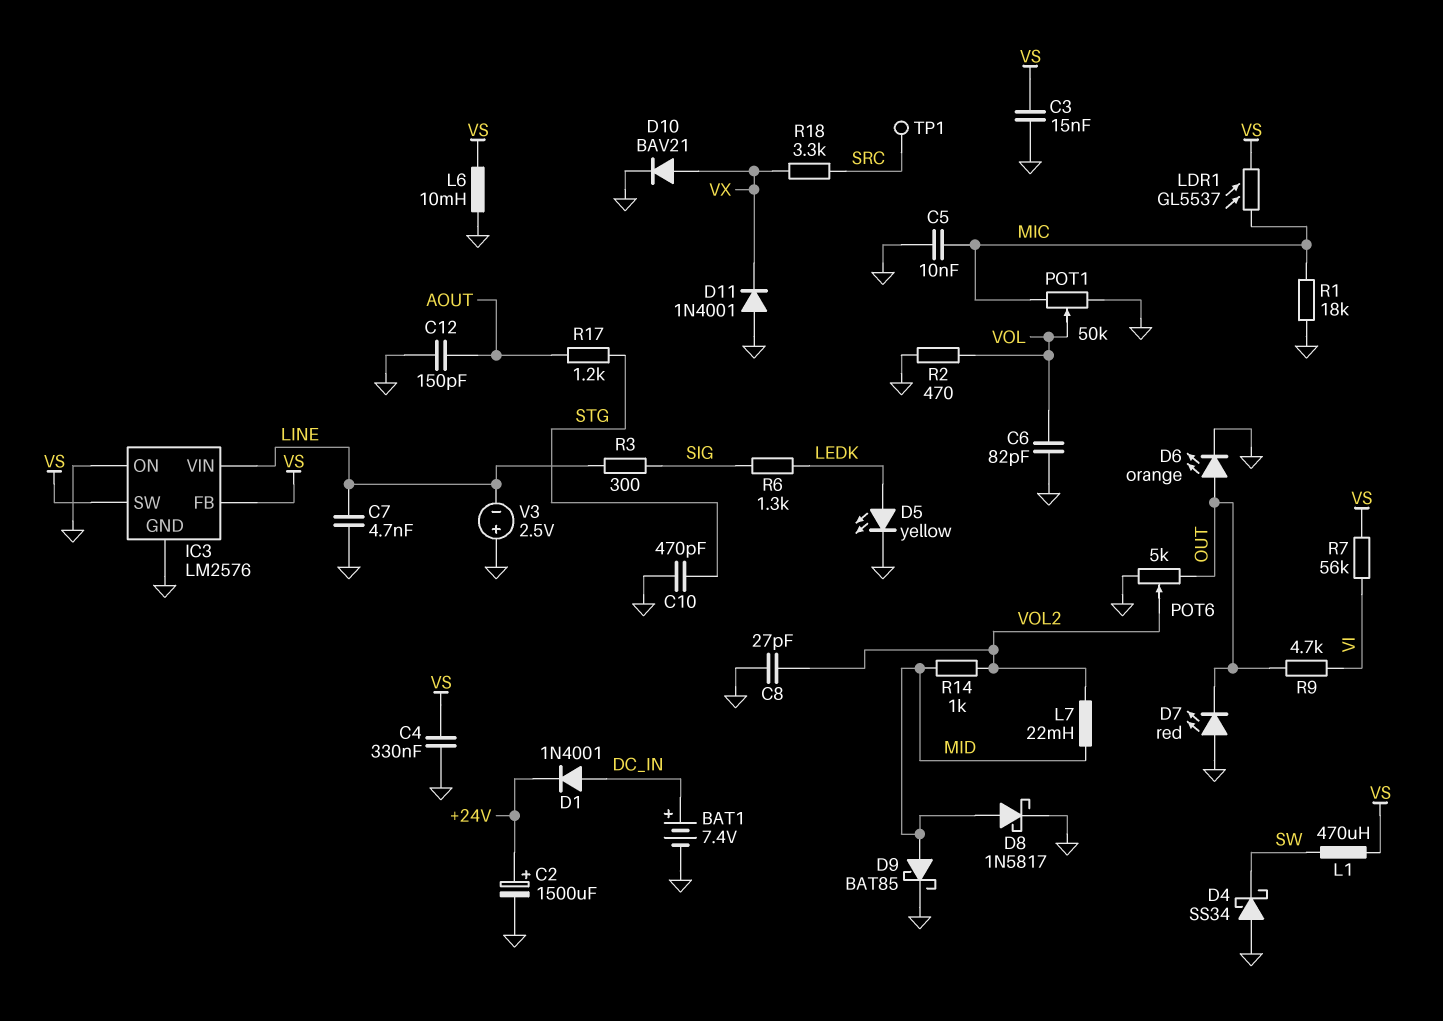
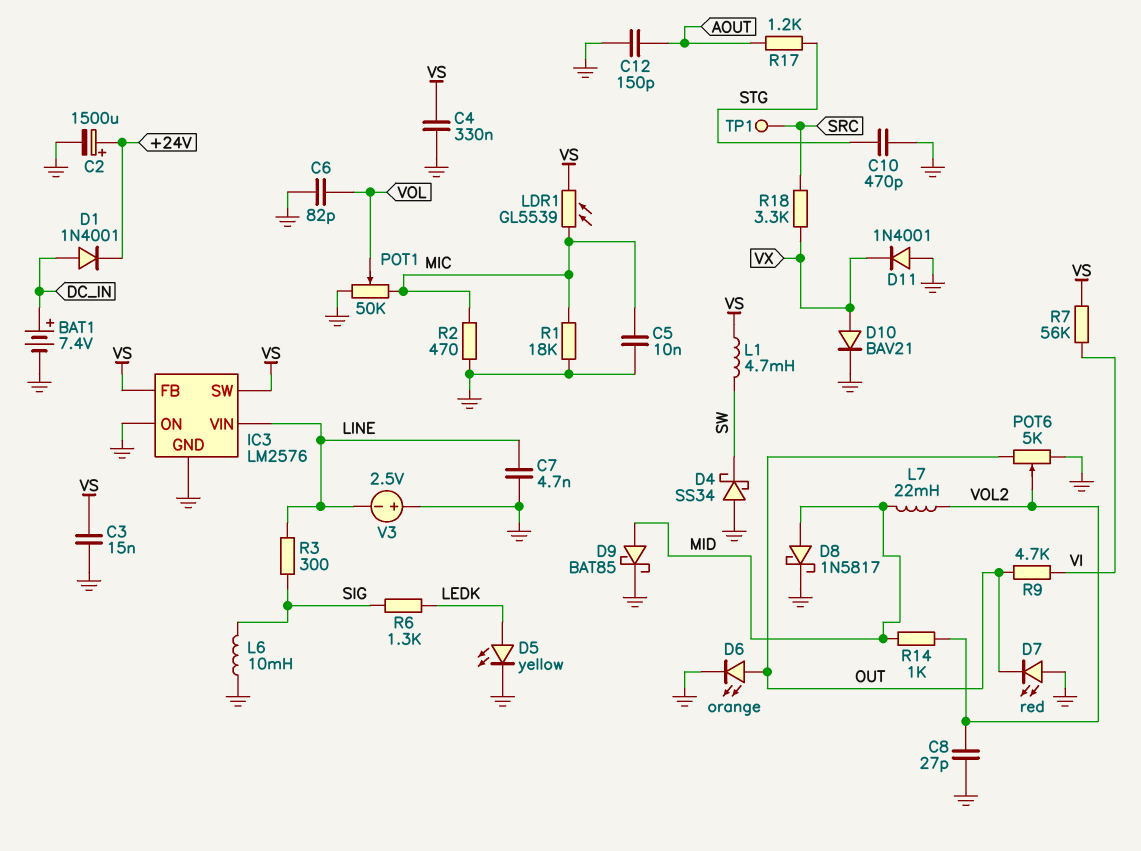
L1: 470uH (SW, VS) -> 4.7mH (SW, VS)
L6: 10mH (GND, VS) -> 10mH (GND, SIG)
LDR1: GL5537 (MIC, VS) -> GL5539 (MIC, VS)
R2: 470 (GND, VOL) -> 470 (GND, MIC)

